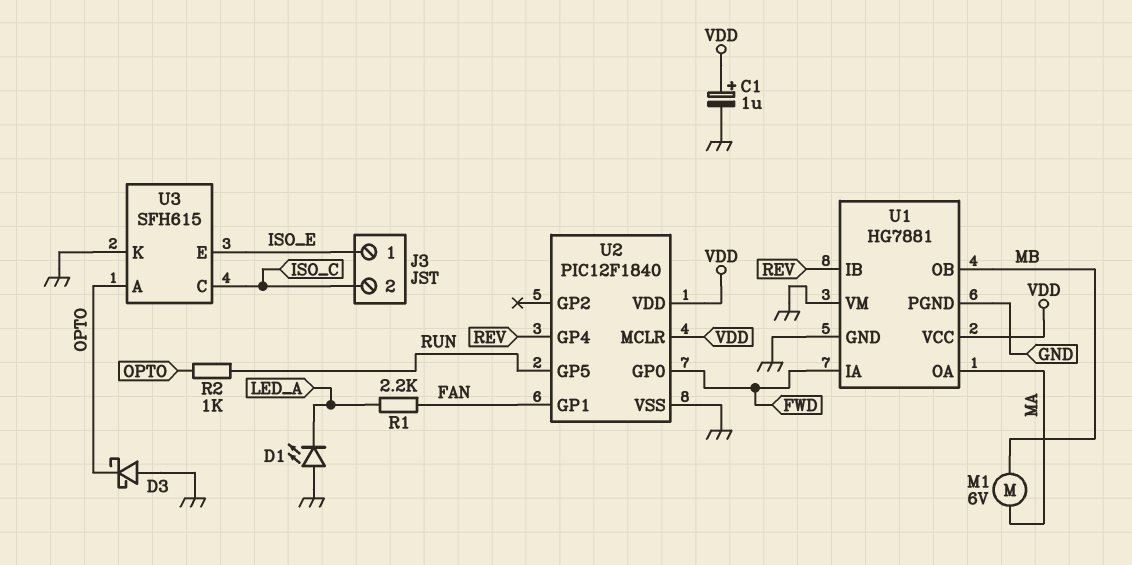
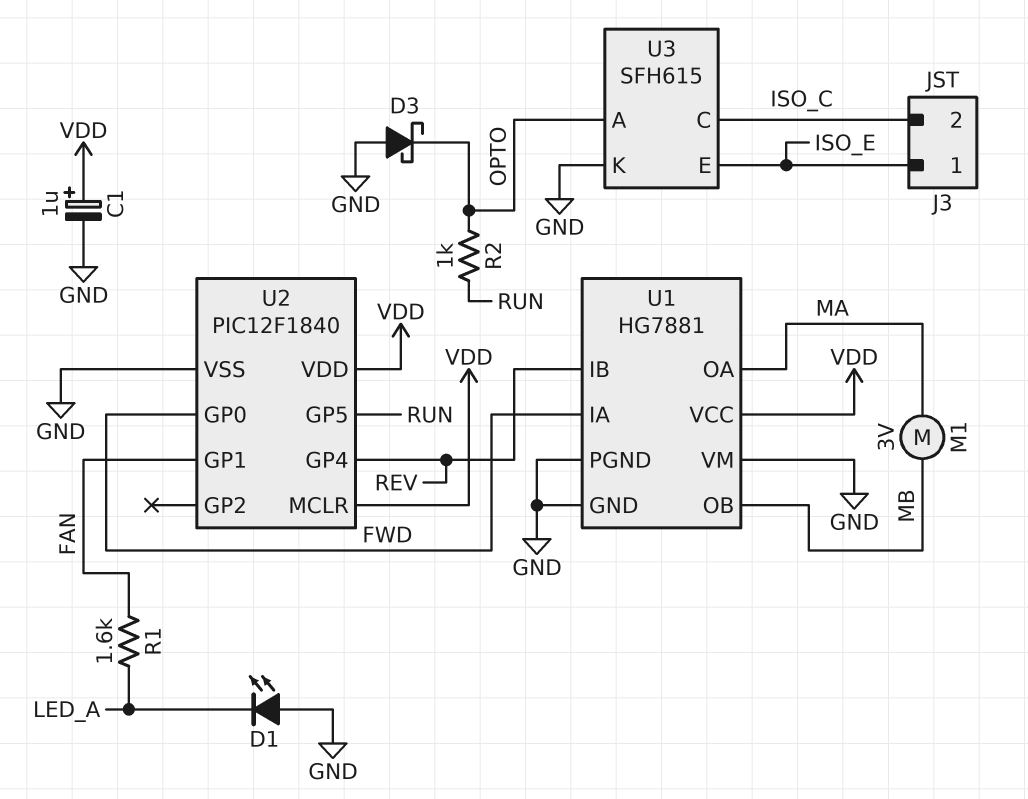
M1: motor 6V (MA, MB) -> motor 3V (MA, MB)
R1: 2.2k (FAN, LED_A) -> 1.6k (FAN, LED_A)

